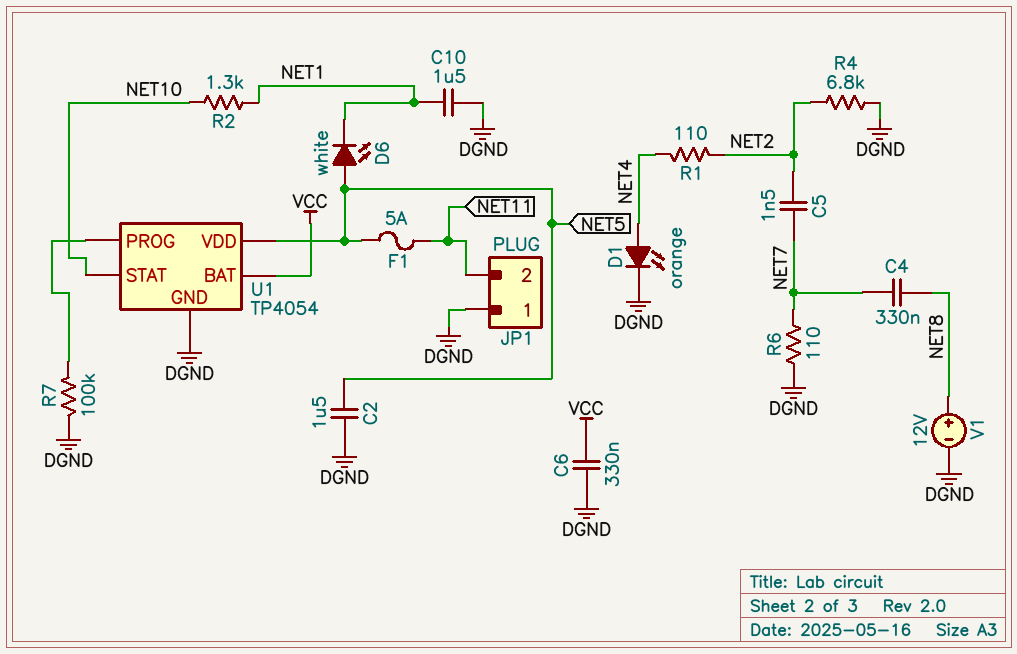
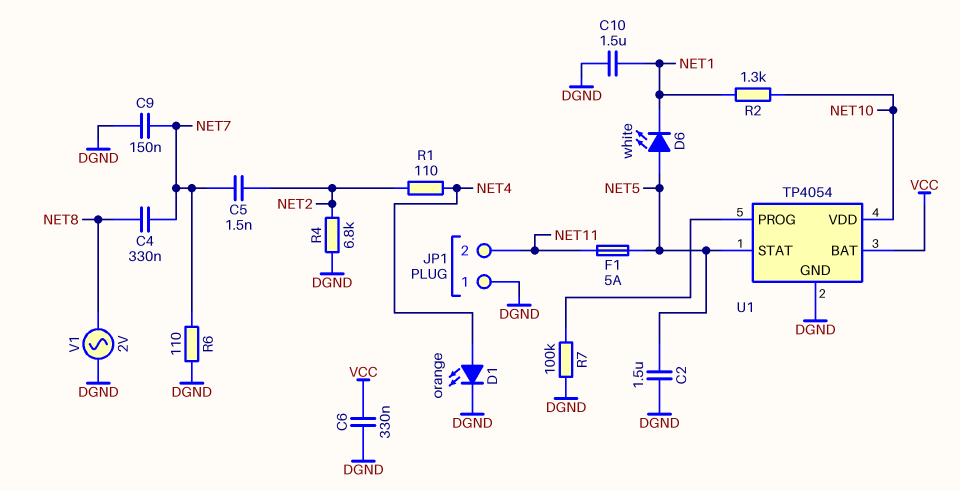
C9: none -> 150nF (DGND, NET7)
U1 pin STAT: NET10 -> NET5
U1 pin VDD: NET5 -> NET10
V1: 12V (plus NET8, minus DGND) -> AC 2V (DGND, NET8)

